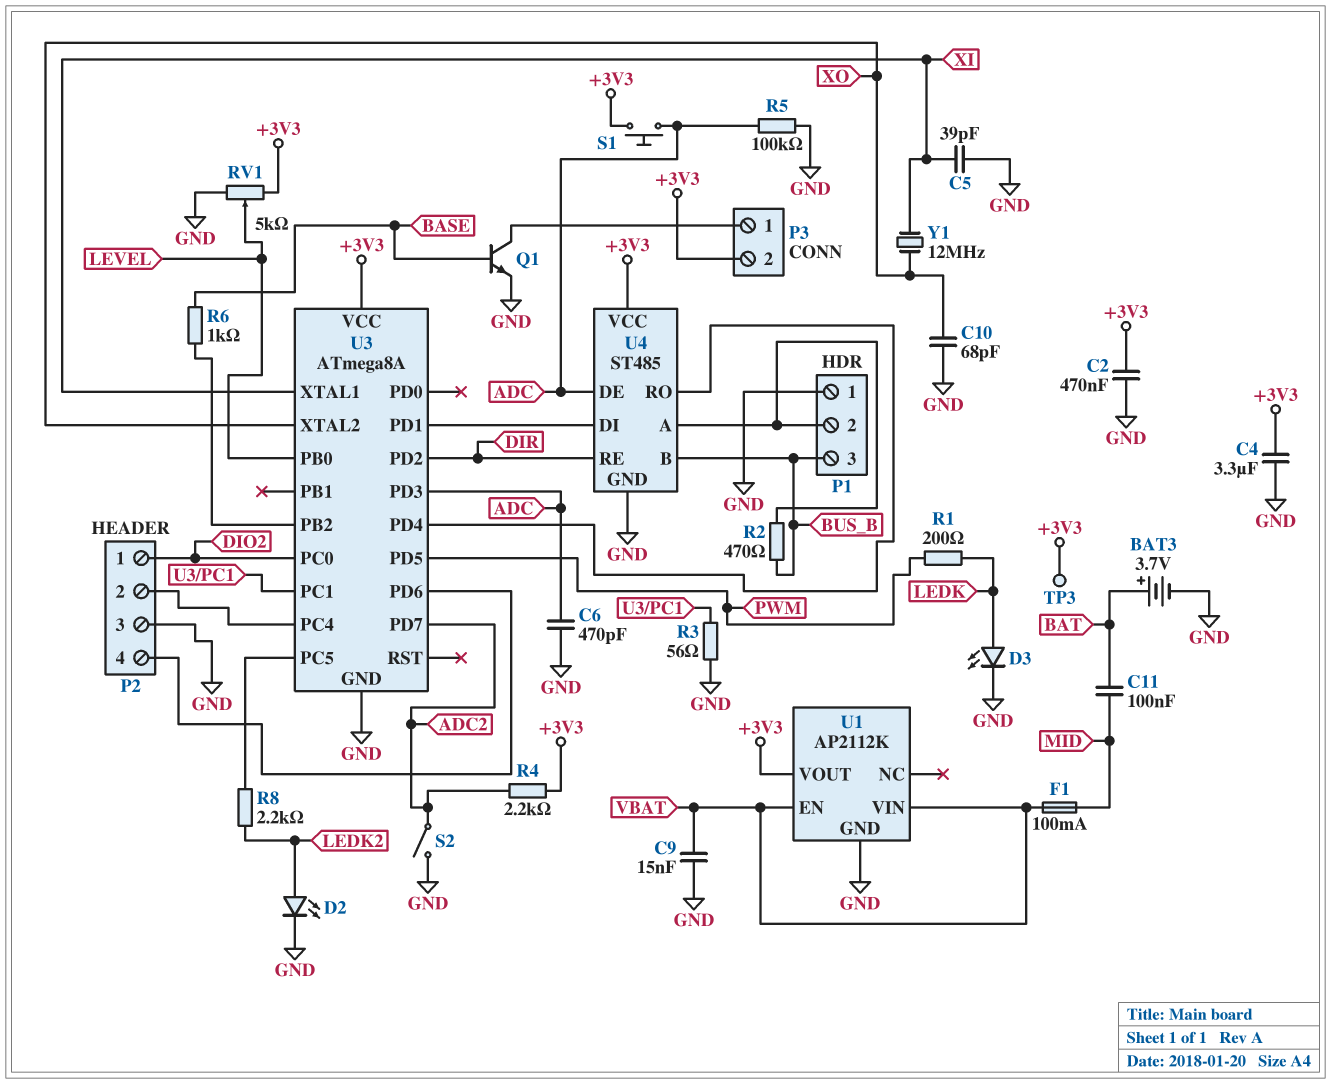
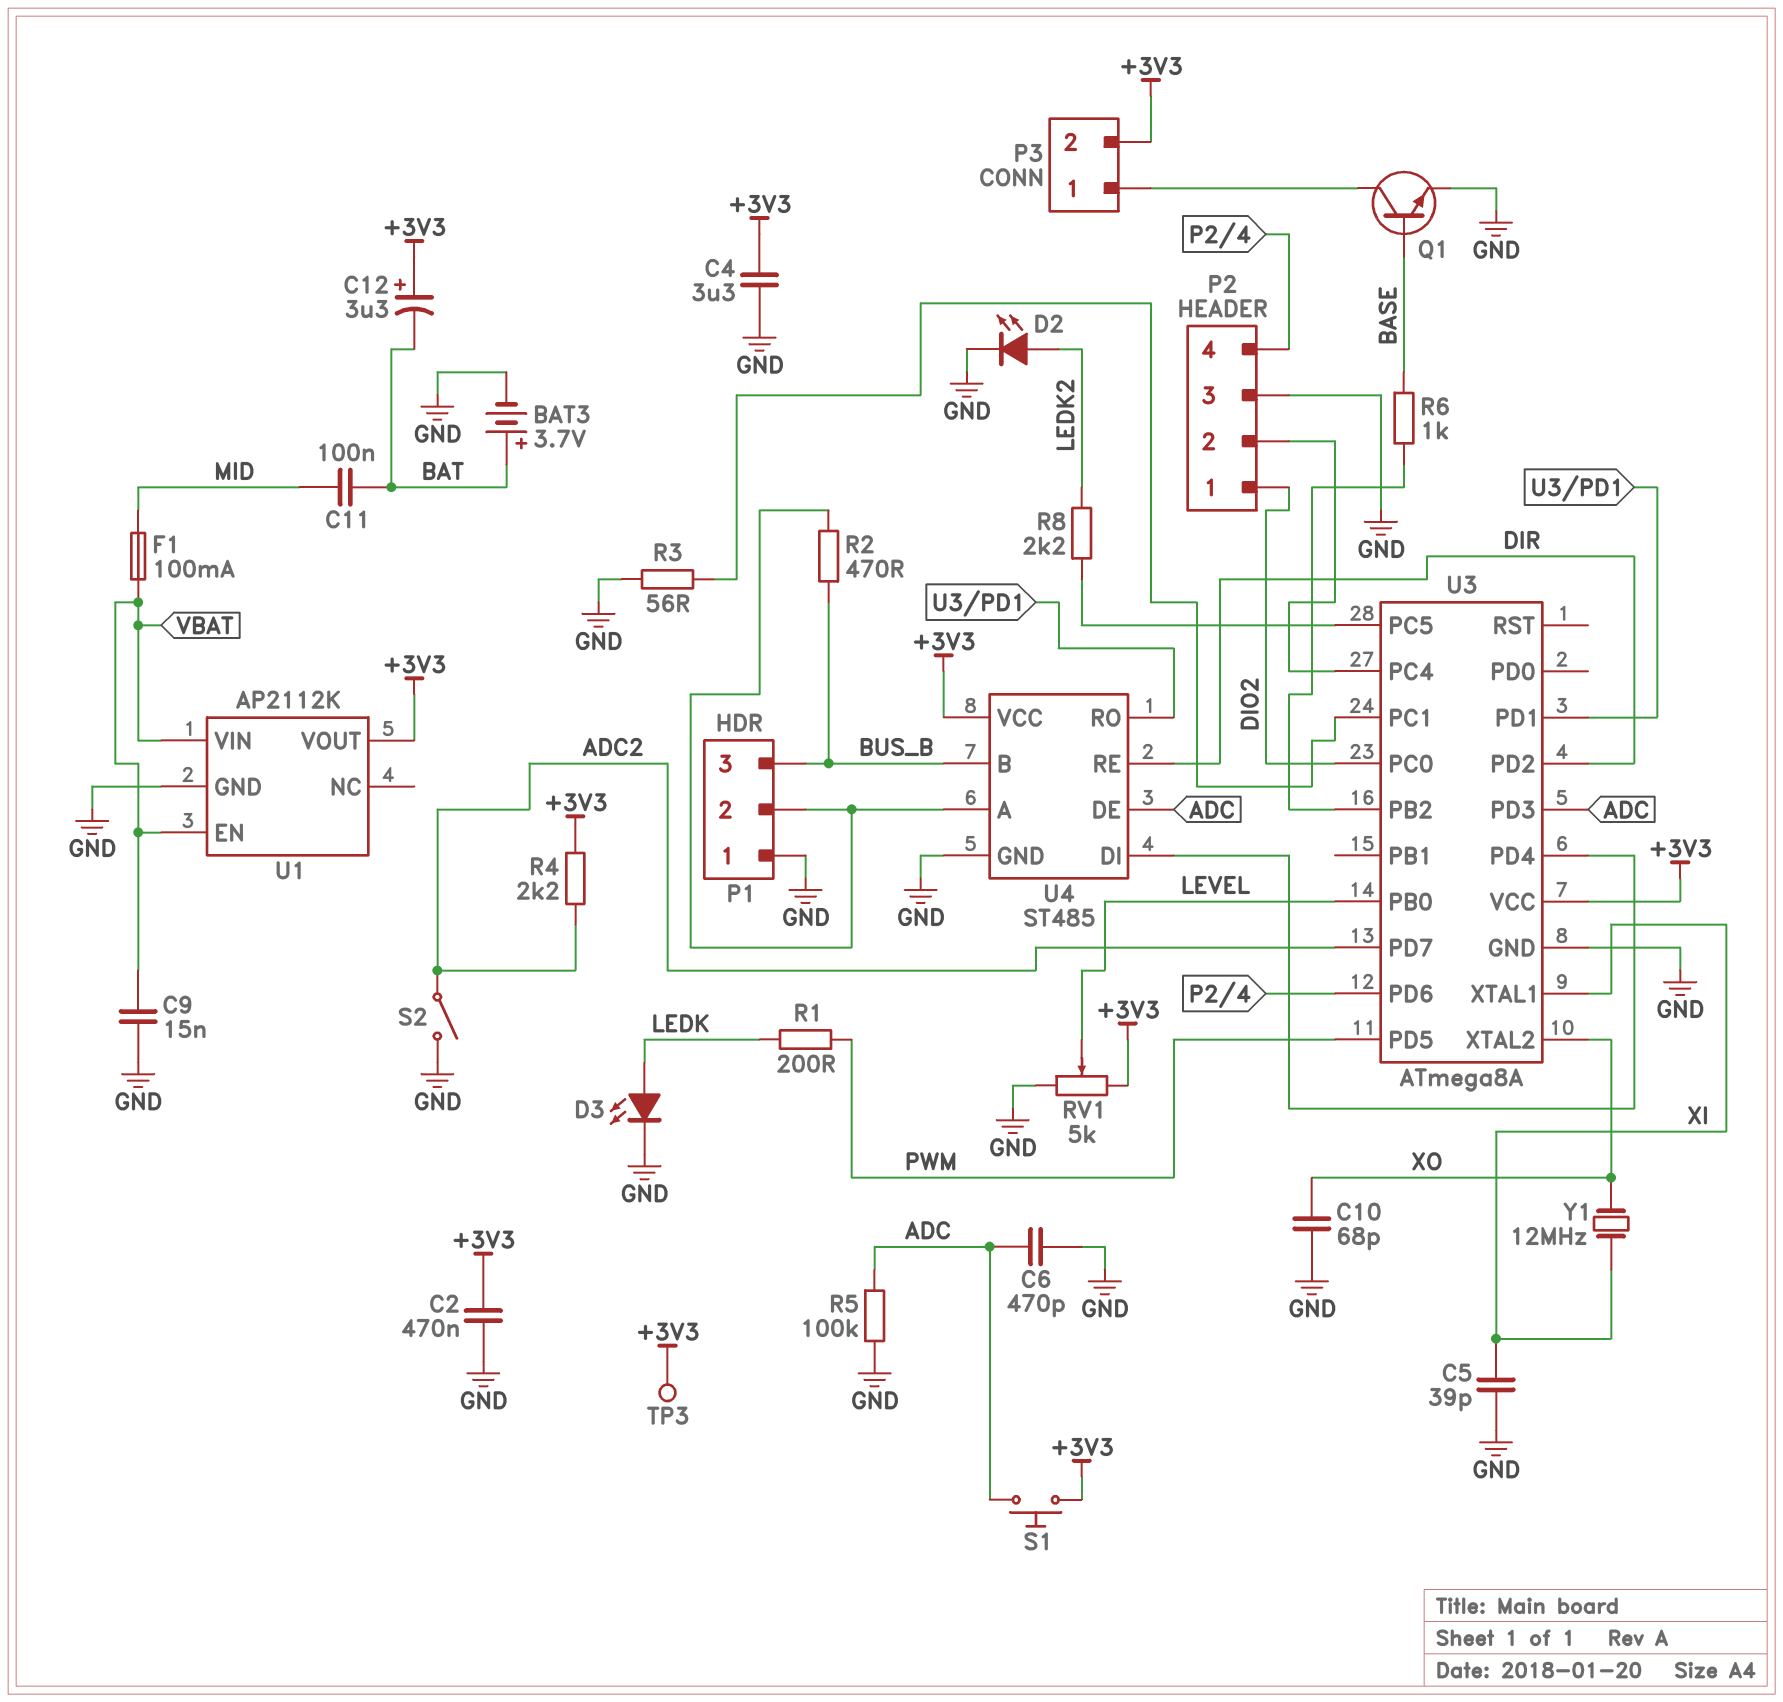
C12: none -> 3.3uF (plus +3V3, minus BAT)
U4 pin DI: U3/PD1 -> U3/PD4
U4 pin RO: U3/PD4 -> U3/PD1

